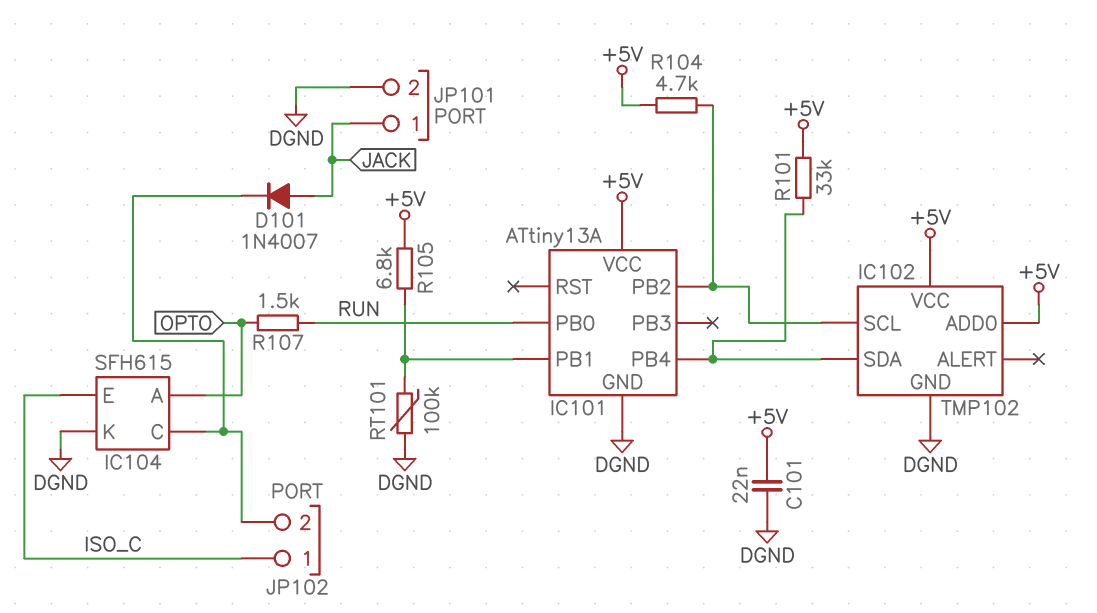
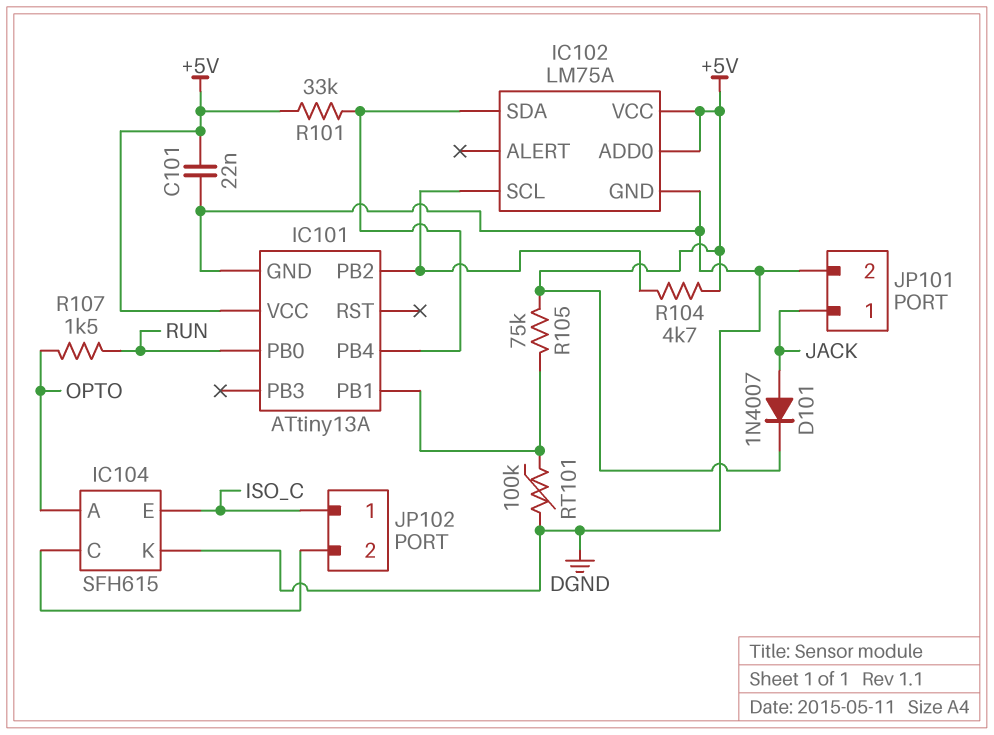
D101: diode 1N4007 (A JACK, K IC104/C) -> diode 1N4007 (A JACK, K +5V)
IC102: TMP102 -> LM75A
R105: 6.8k (+5V, IC101/PB1) -> 75k (+5V, IC101/PB1)

